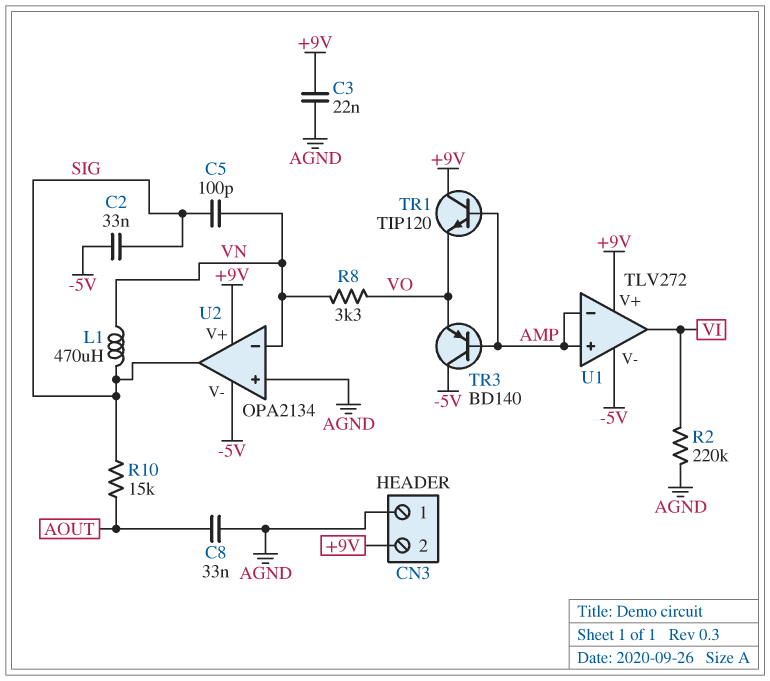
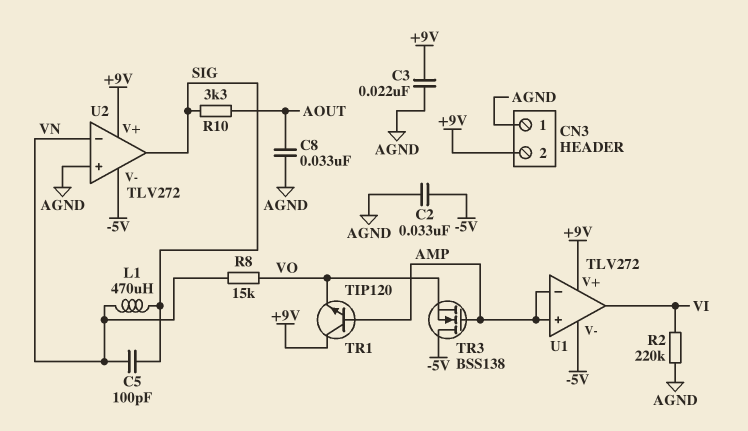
C2: 33nF (-5V, SIG) -> 33nF (-5V, AGND)
R8: 3.3k (VN, VO) -> 15k (VN, VO)
R10: 15k (AOUT, SIG) -> 3.3k (AOUT, SIG)
TR3: PNP BD140 (B AMP, C -5V, E VO) -> NMOS BSS138 (G AMP, D -5V, S VO)
U2: OPA2134 -> TLV272

